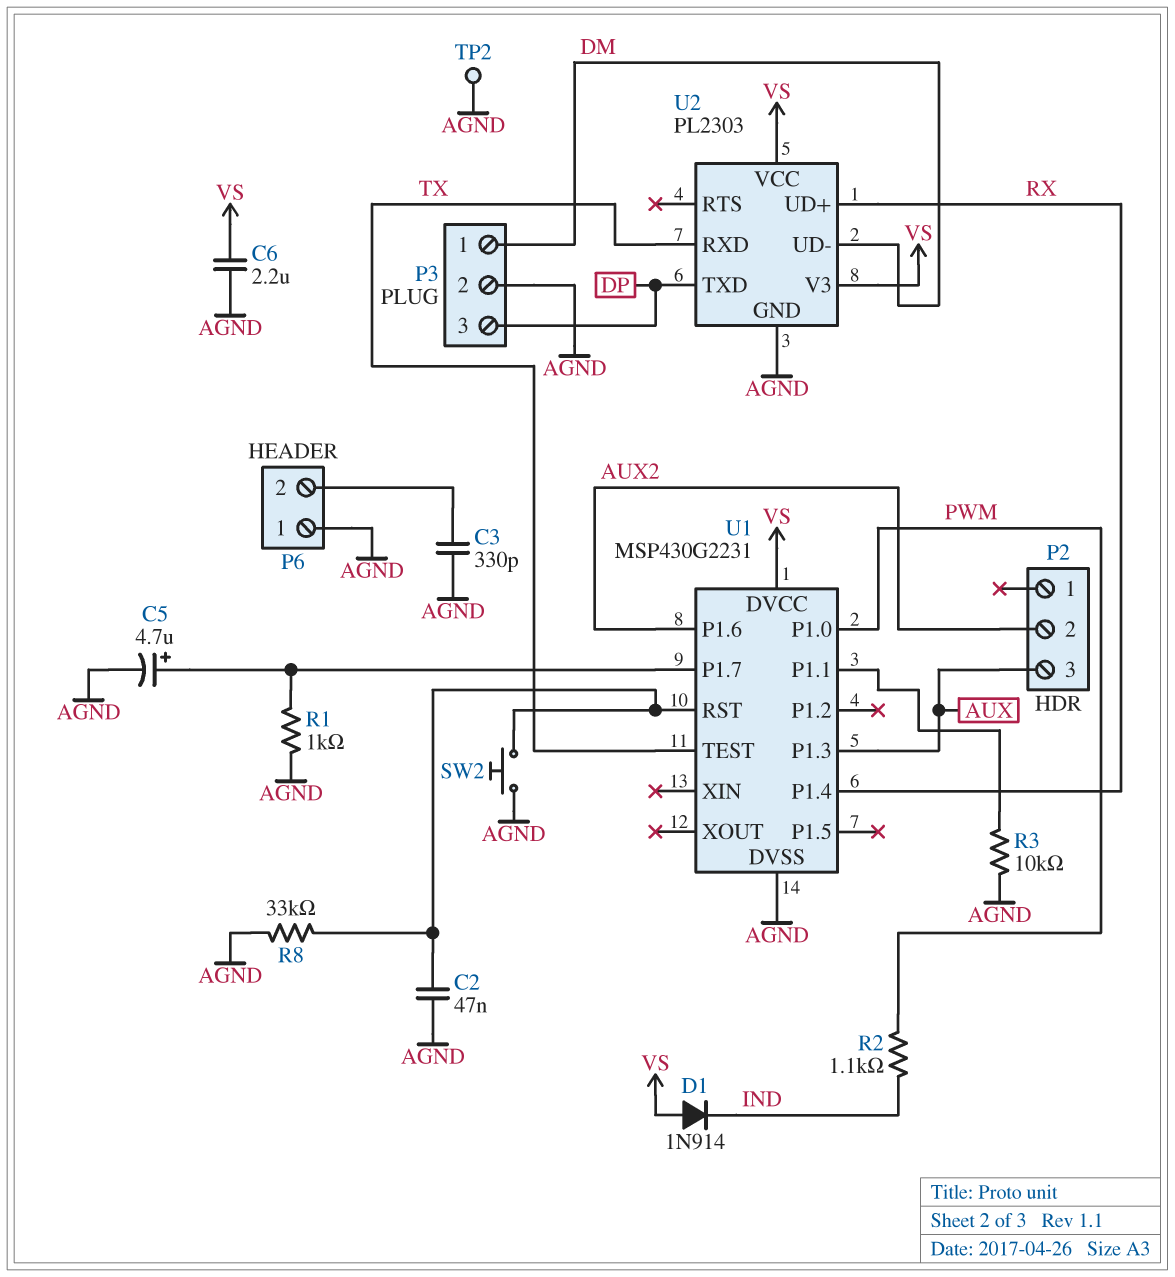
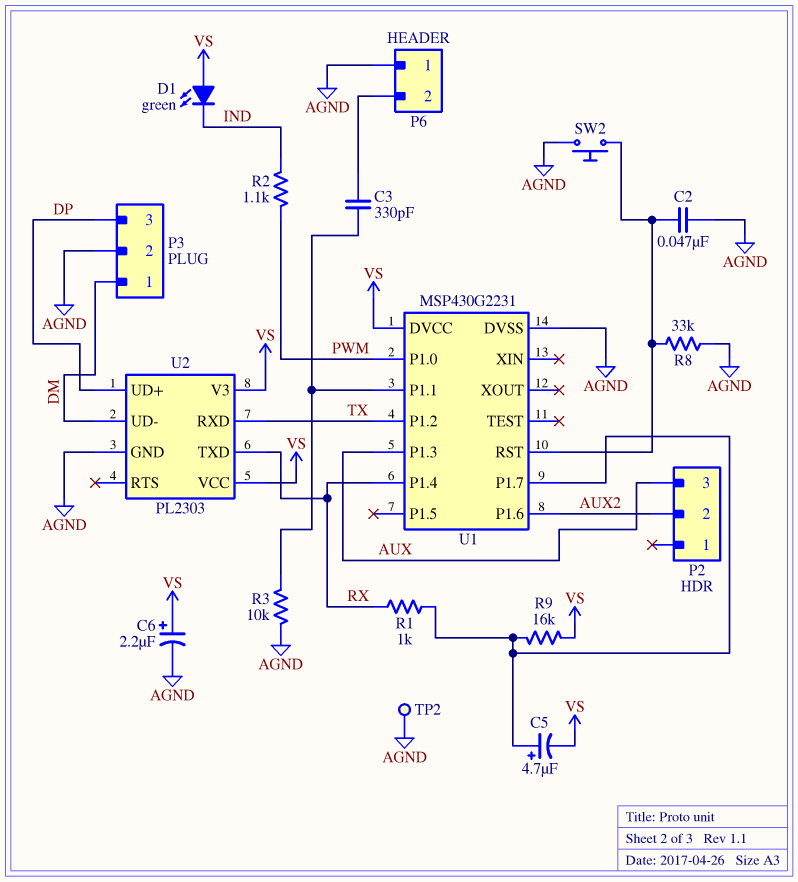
C3: 330pF (AGND, P6/2) -> 330pF (P6/2, U1/P1.1)
C5: 4.7uF (plus U1/P1.7, minus AGND) -> 4.7uF (plus U1/P1.7, minus VS)
C6: 2.2uF (AGND, VS) -> 2.2uF (plus VS, minus AGND)
D1: diode 1N914 (A VS, K IND) -> LED green (A VS, K IND)
R1: 1k (AGND, U1/P1.7) -> 1k (RX, U1/P1.7)
R9: none -> 16k (U1/P1.7, VS)
U1 pin P1.2: none -> TX
U1 pin TEST: TX -> none
U2 pin TXD: DP -> RX
U2 pin UD+: RX -> DP

